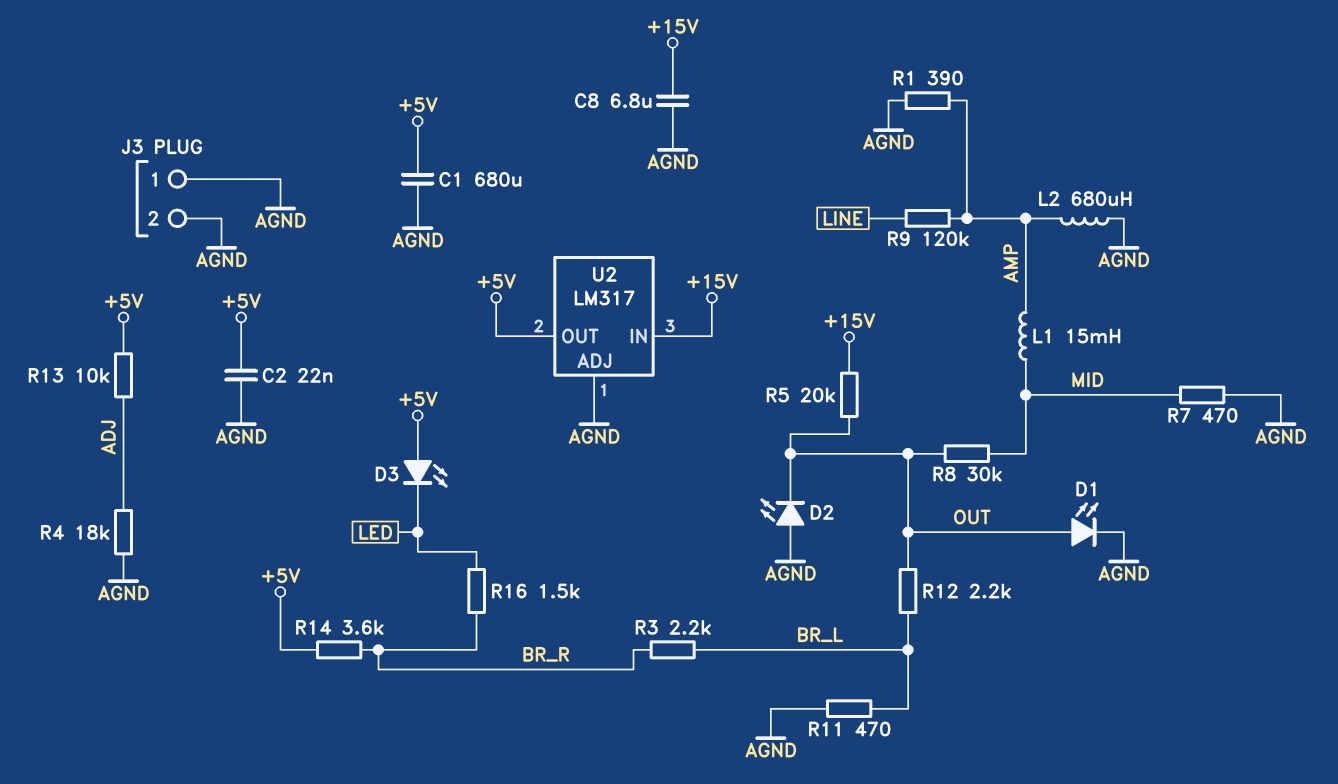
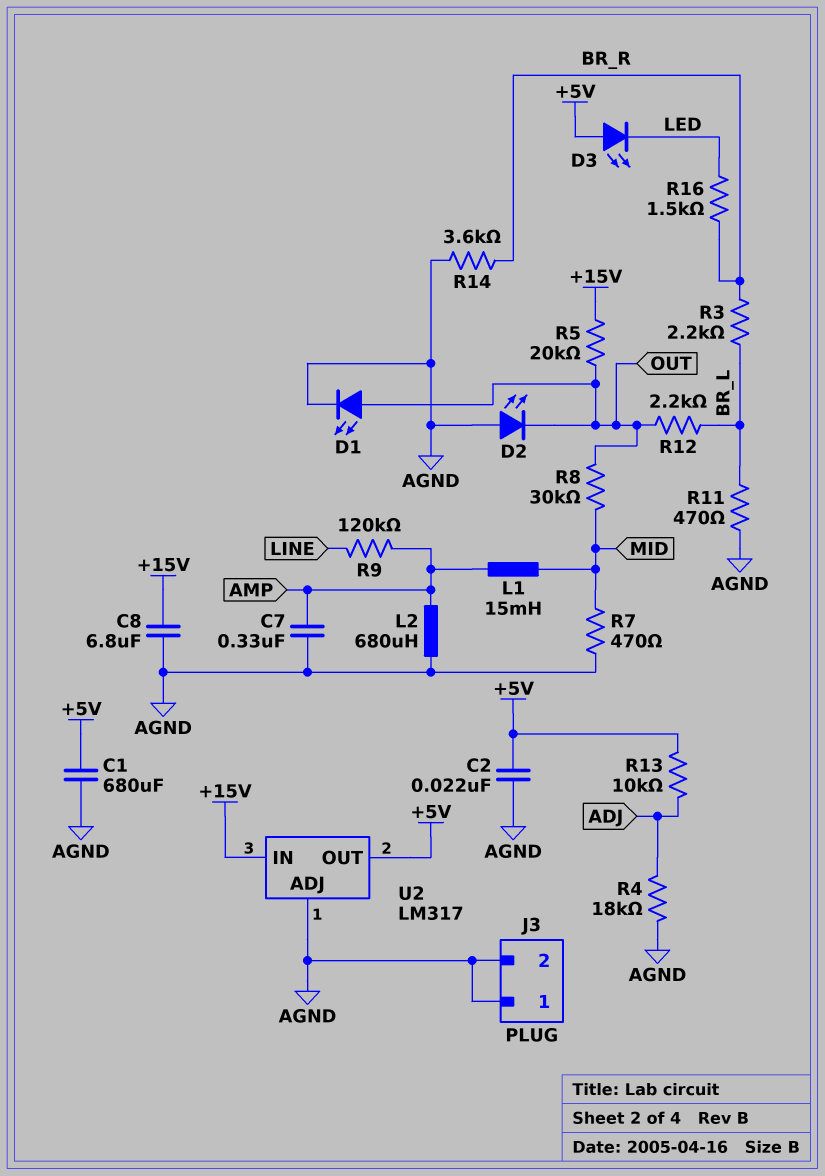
C7: none -> 330nF (AGND, AMP)
R1: 390 (AGND, AMP) -> none
R14: 3.6k (+5V, BR_R) -> 3.6k (AGND, BR_R)

